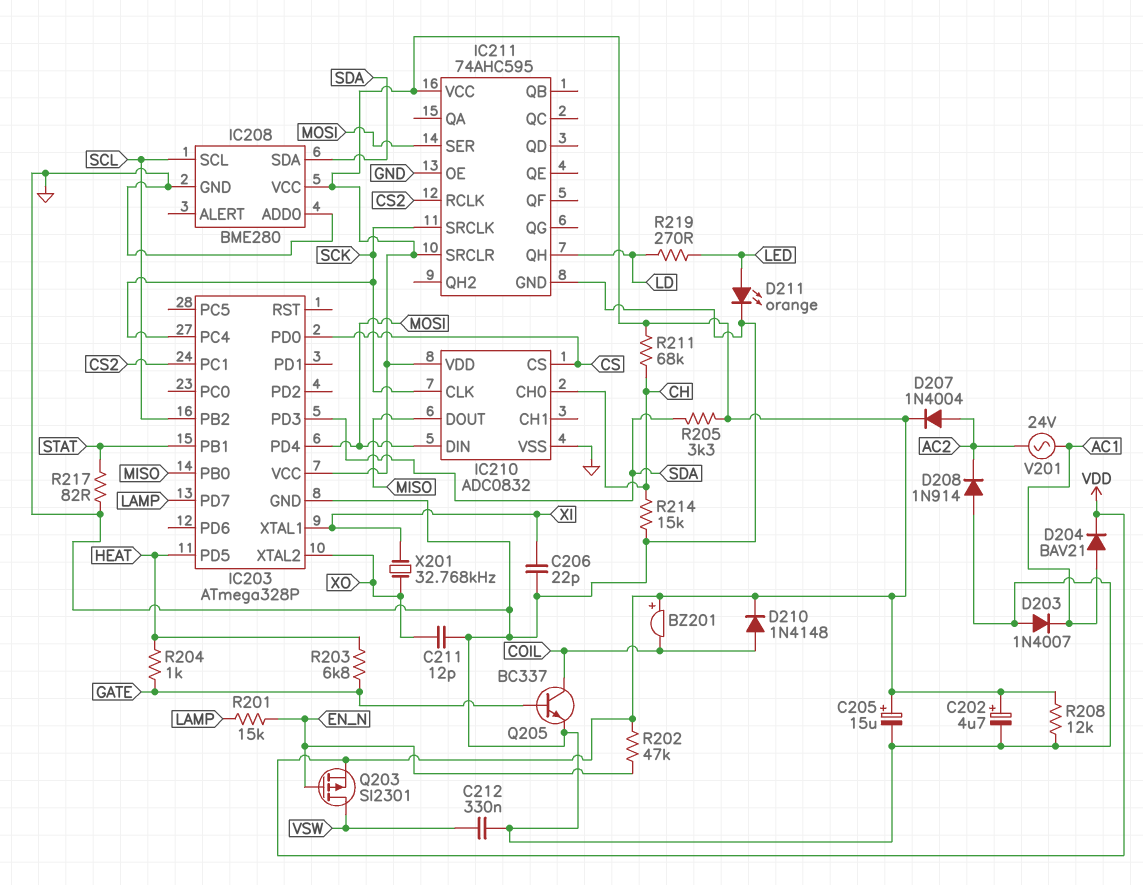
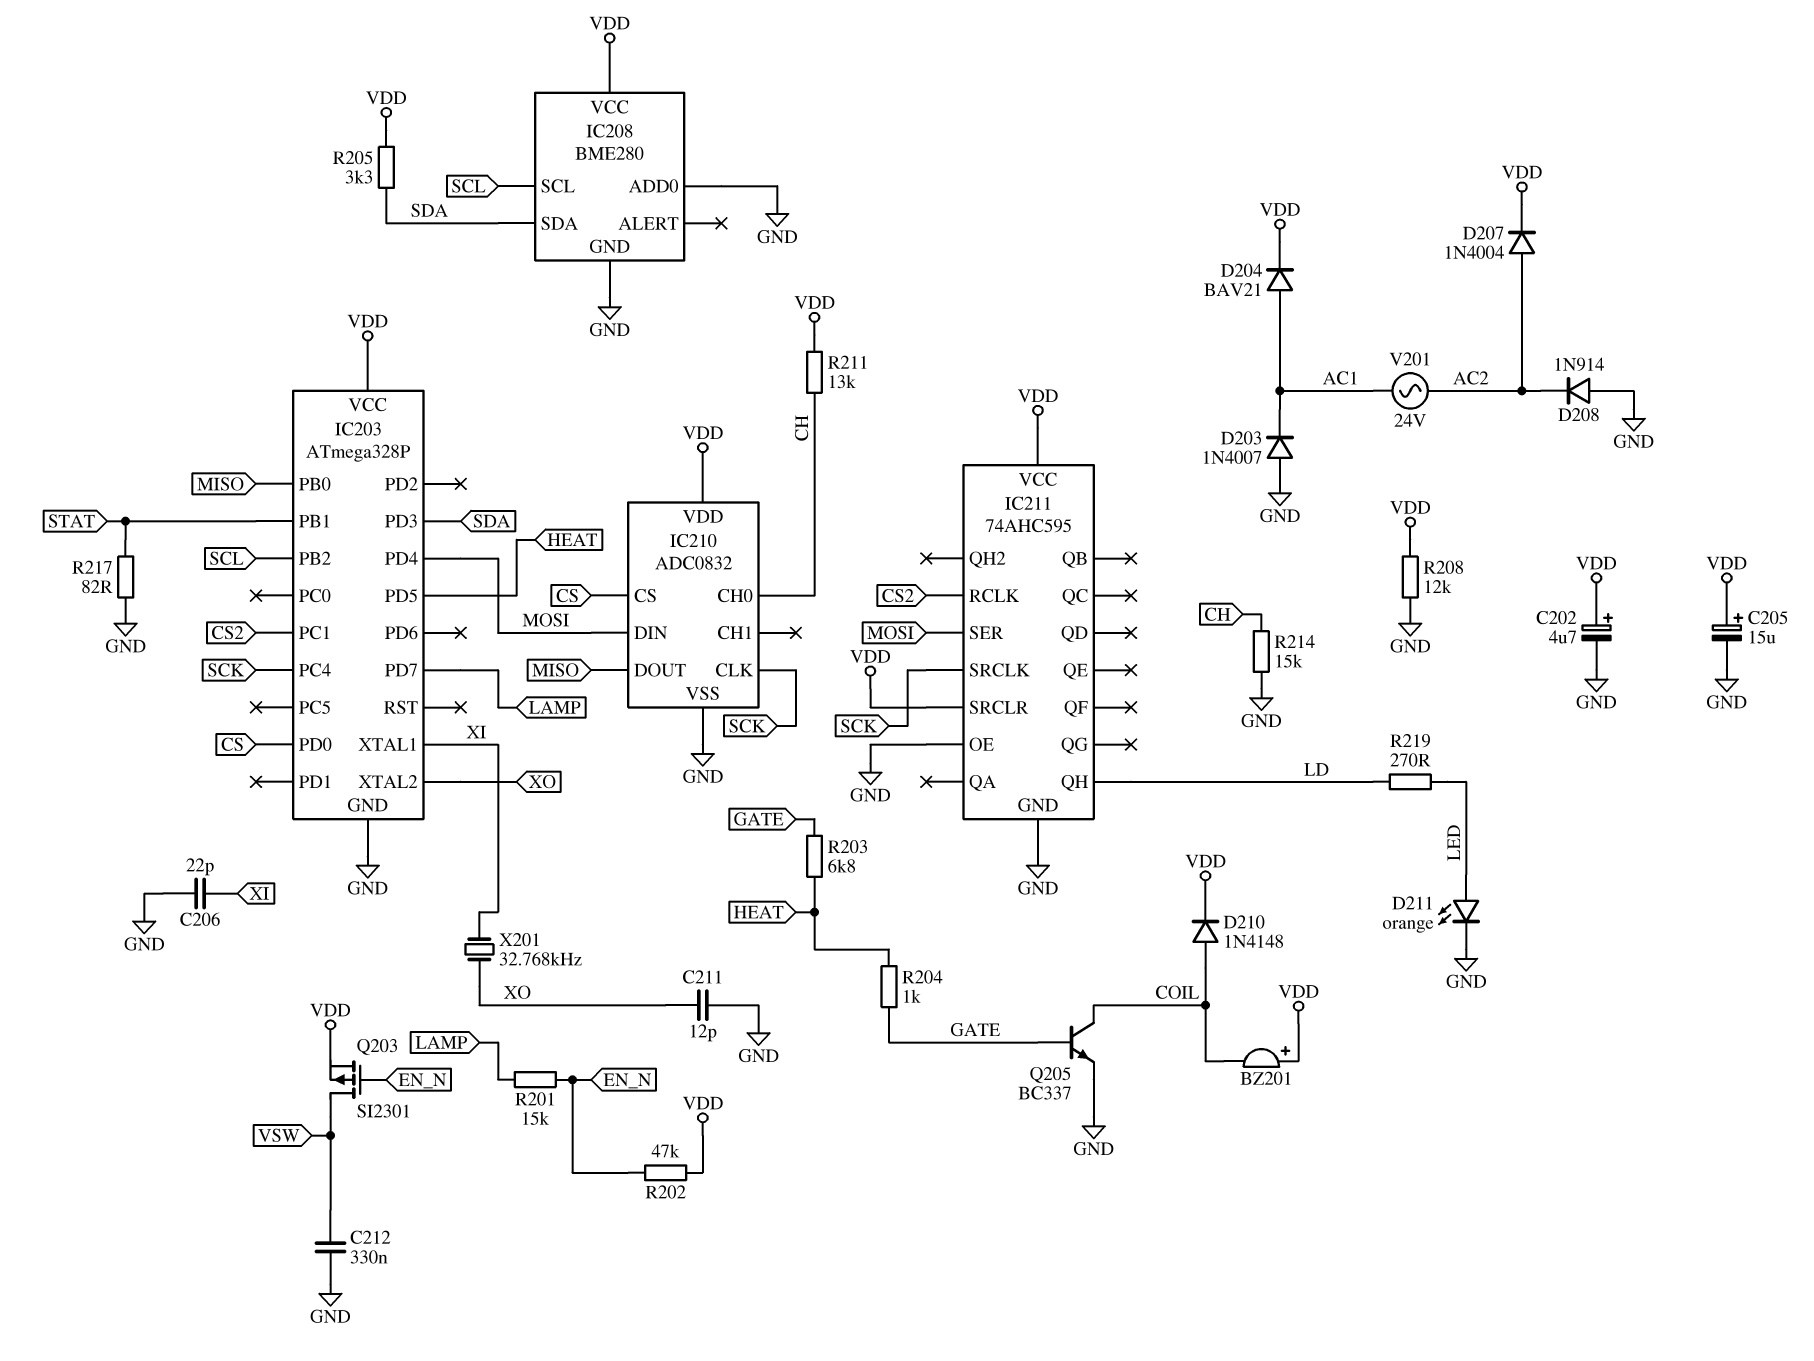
R211: 68k (CH, VDD) -> 13k (CH, VDD)

